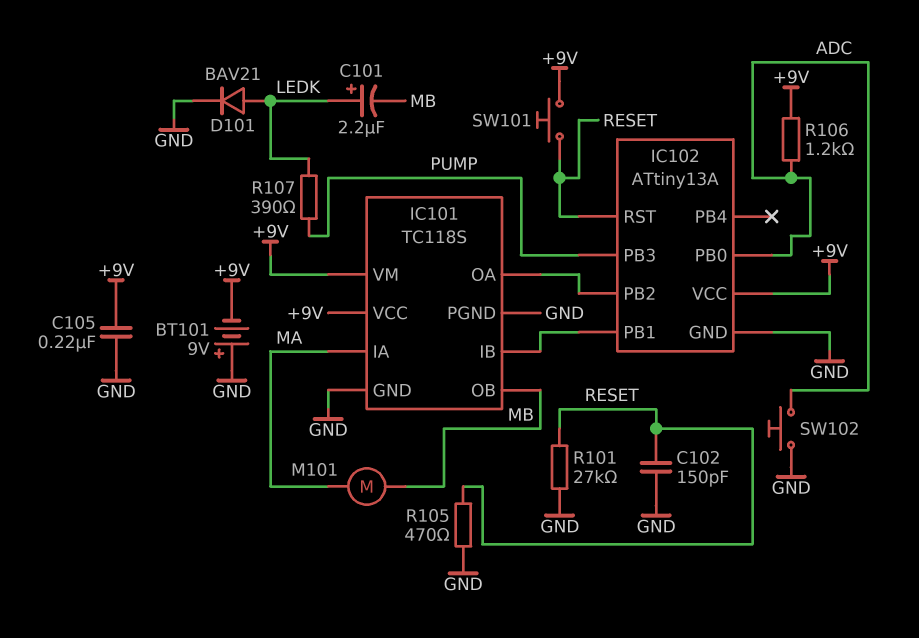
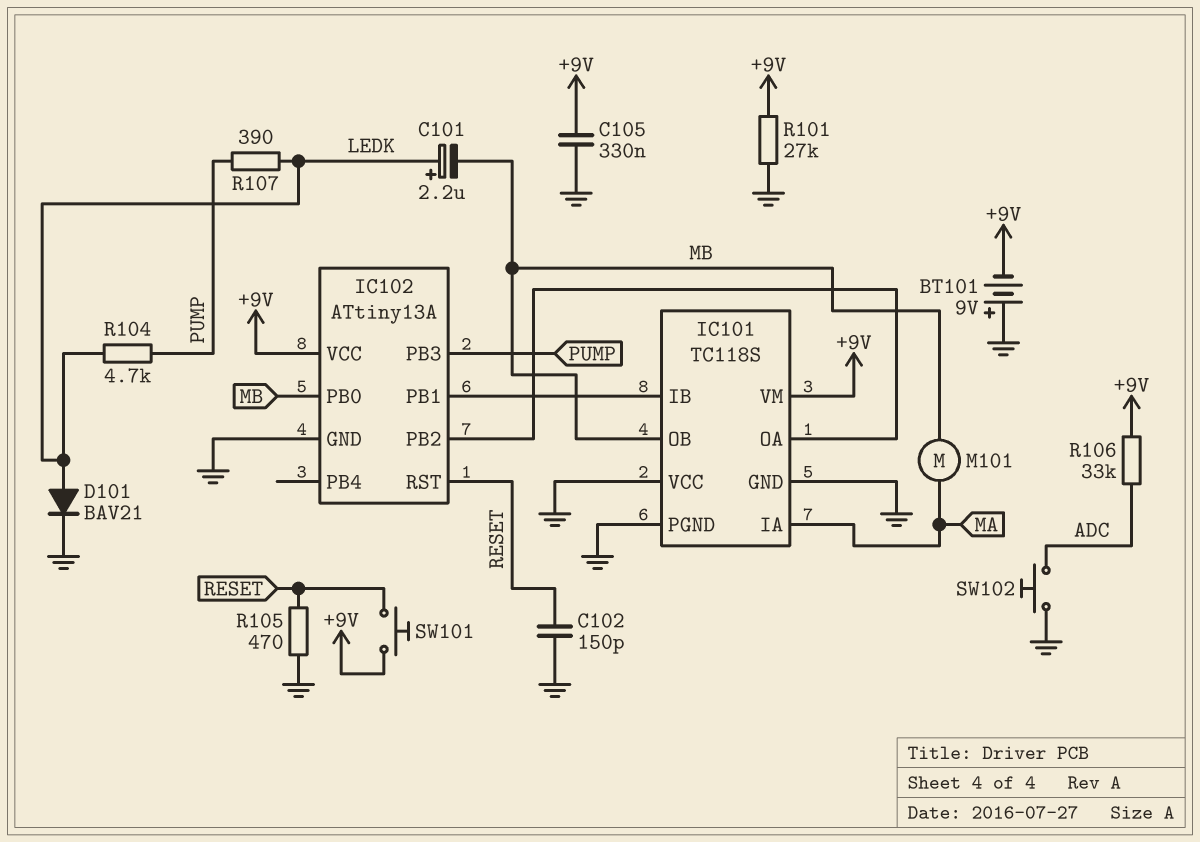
C105: 220nF (+9V, GND) -> 330nF (+9V, GND)
IC101 pin VCC: +9V -> GND
IC102 pin PB0: ADC -> MB
R101: 27k (GND, RESET) -> 27k (+9V, GND)
R104: none -> 4.7k (LEDK, PUMP)
R106: 1.2k (+9V, ADC) -> 33k (+9V, ADC)

